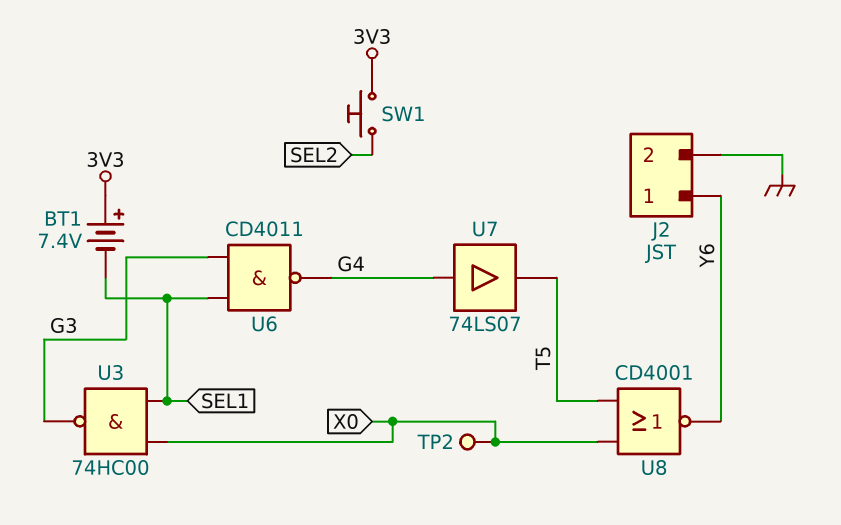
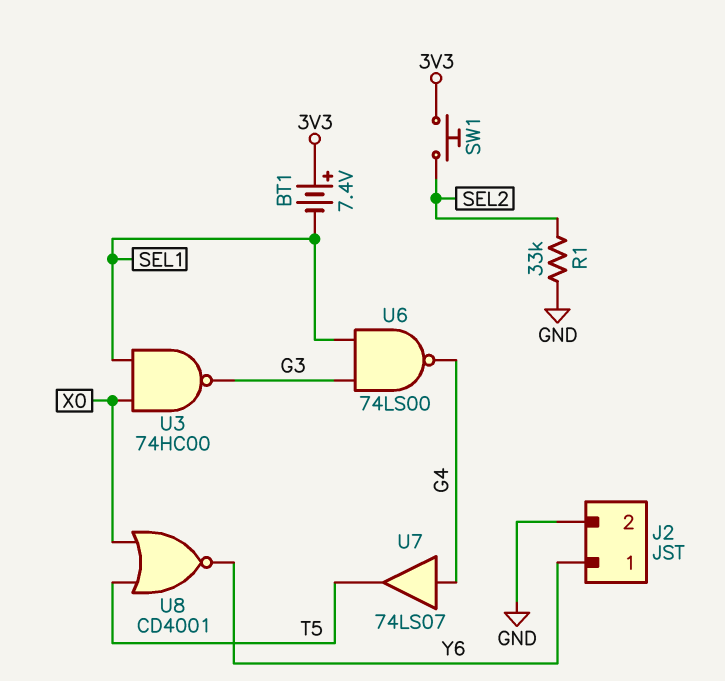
R1: none -> 33k (GND, SEL2)
TP2: test point (X0) -> none
U6: NAND CD4011 (in G3, in SEL1, out G4) -> NAND 74LS00 (in G3, in SEL1, out G4)

